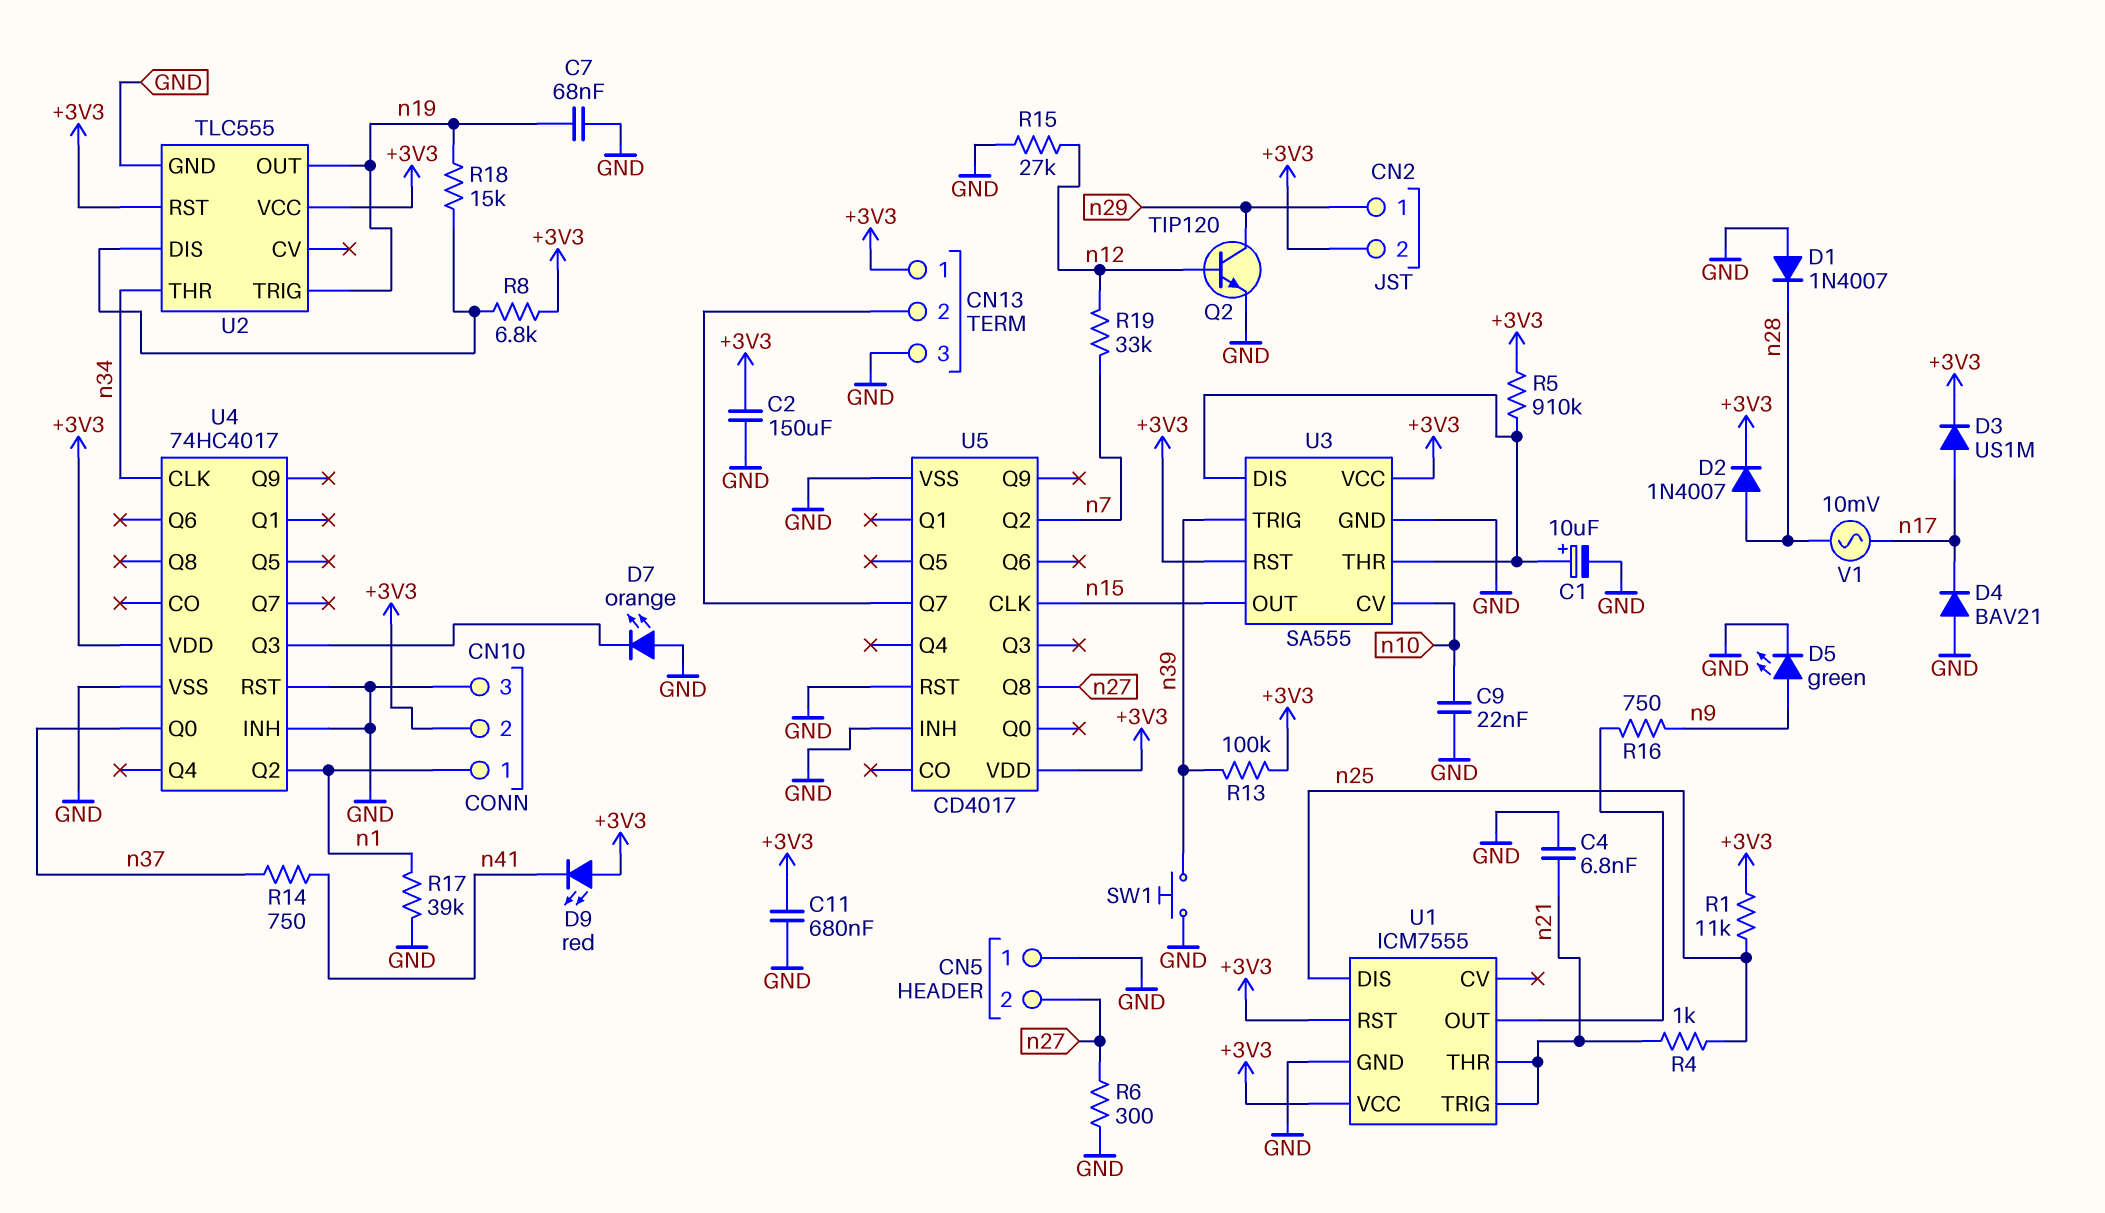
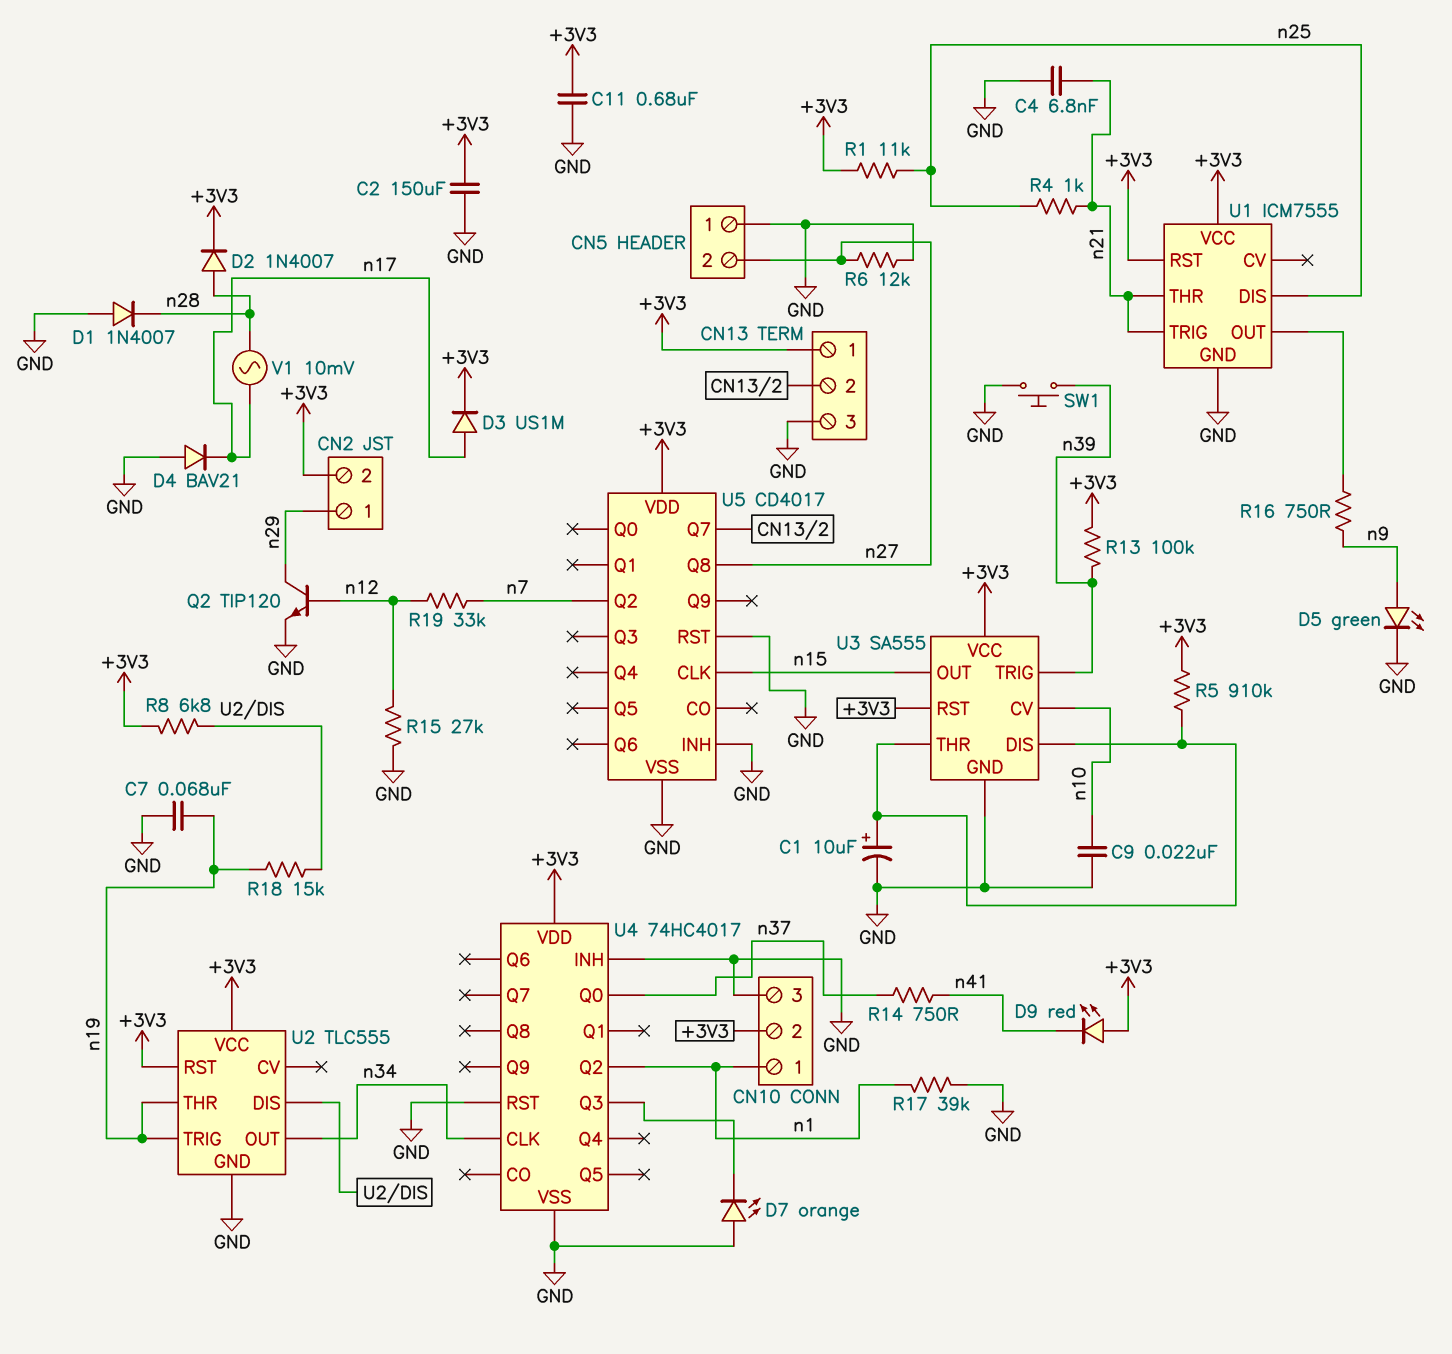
R6: 300 (GND, n27) -> 12k (GND, n27)
U2 pin OUT: n19 -> n34
U2 pin THR: n34 -> n19

